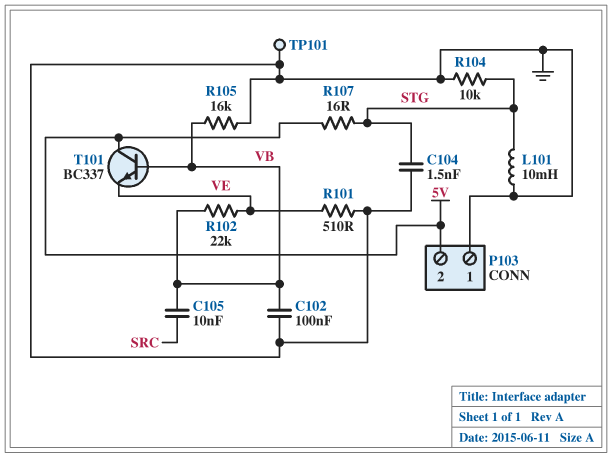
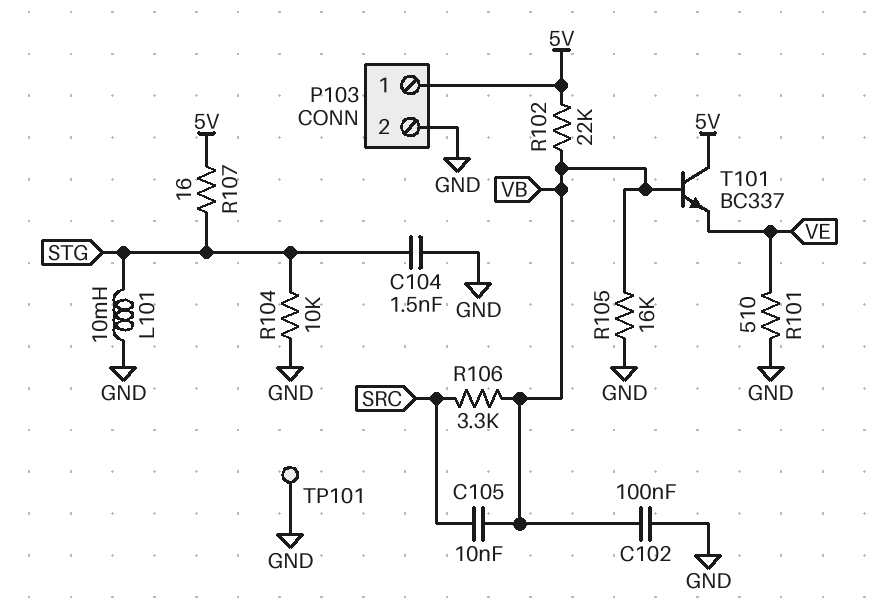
P103 pin 1: GND -> 5V
P103 pin 2: 5V -> GND
R102: 22k (VB, VE) -> 22k (5V, VB)
R106: none -> 3.3k (SRC, VB)

